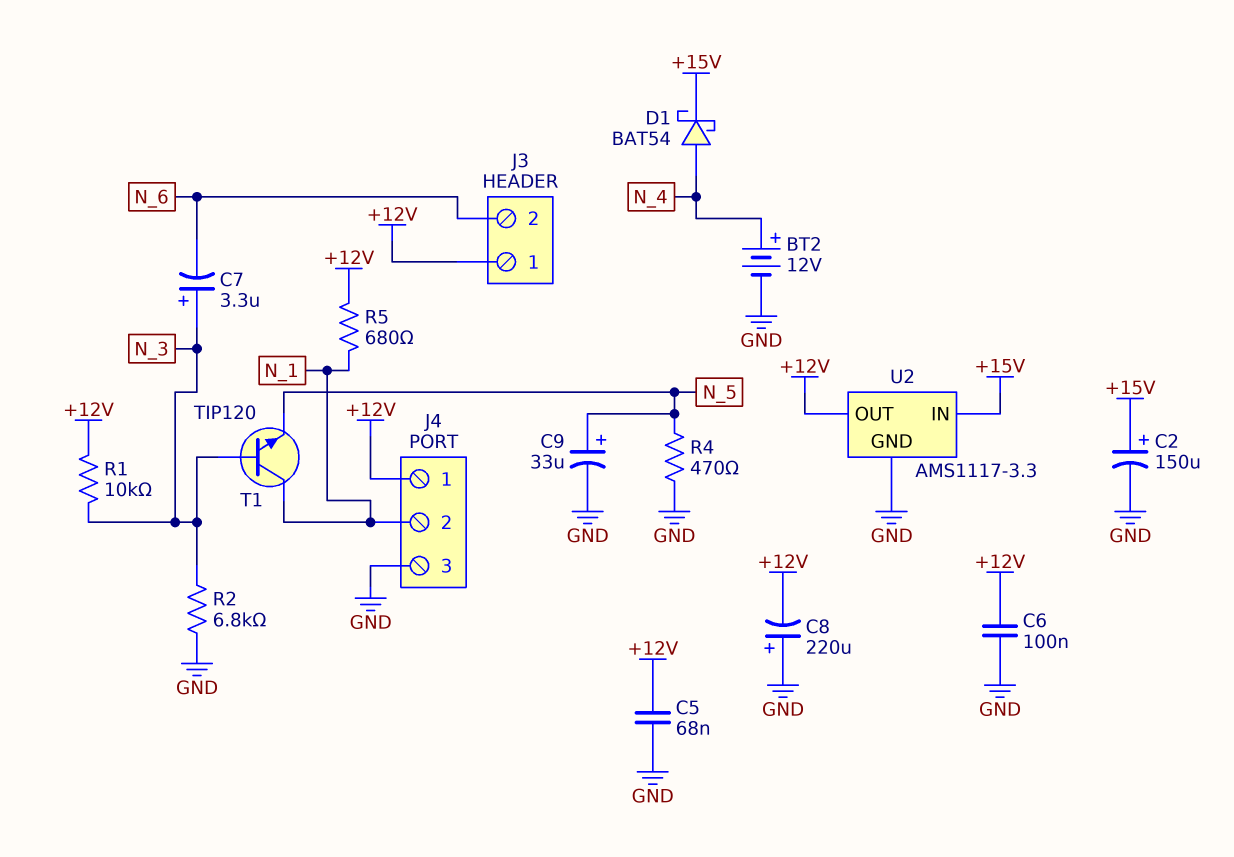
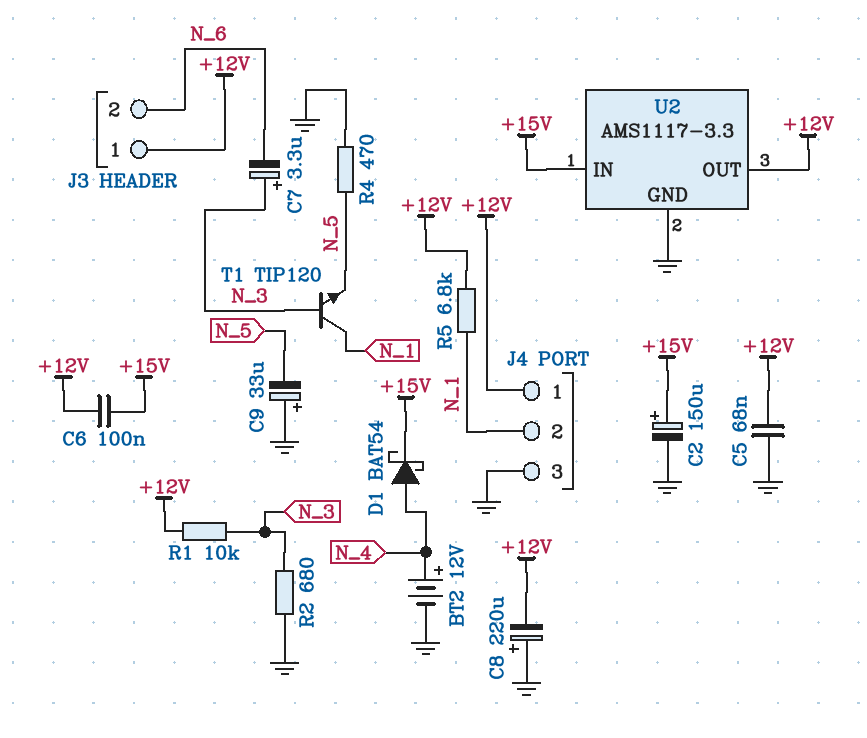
C6: 100nF (+12V, GND) -> 100nF (+12V, +15V)
C9: 33uF (plus N_5, minus GND) -> 33uF (plus GND, minus N_5)
R2: 6.8k (GND, N_3) -> 680 (GND, N_3)
R5: 680 (+12V, N_1) -> 6.8k (+12V, N_1)

